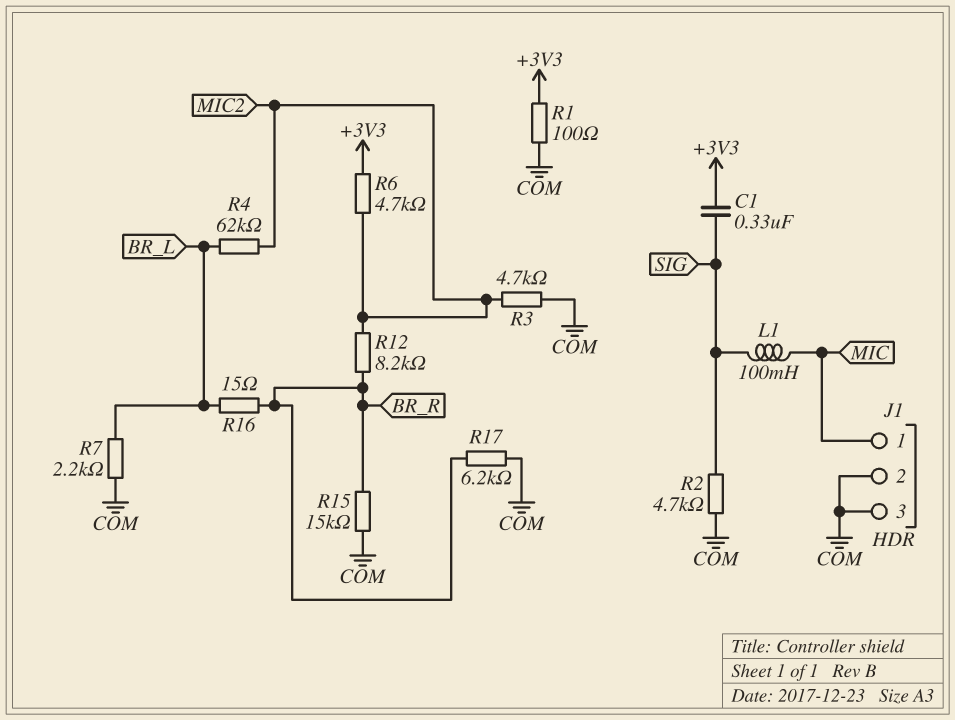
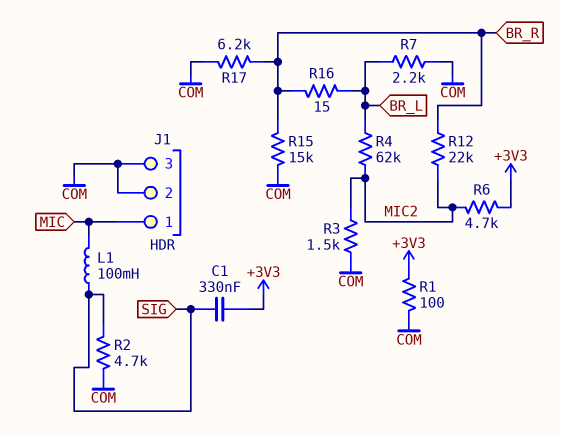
R3: 4.7k (COM, MIC2) -> 1.5k (COM, MIC2)
R12: 8.2k (BR_R, MIC2) -> 22k (BR_R, MIC2)

